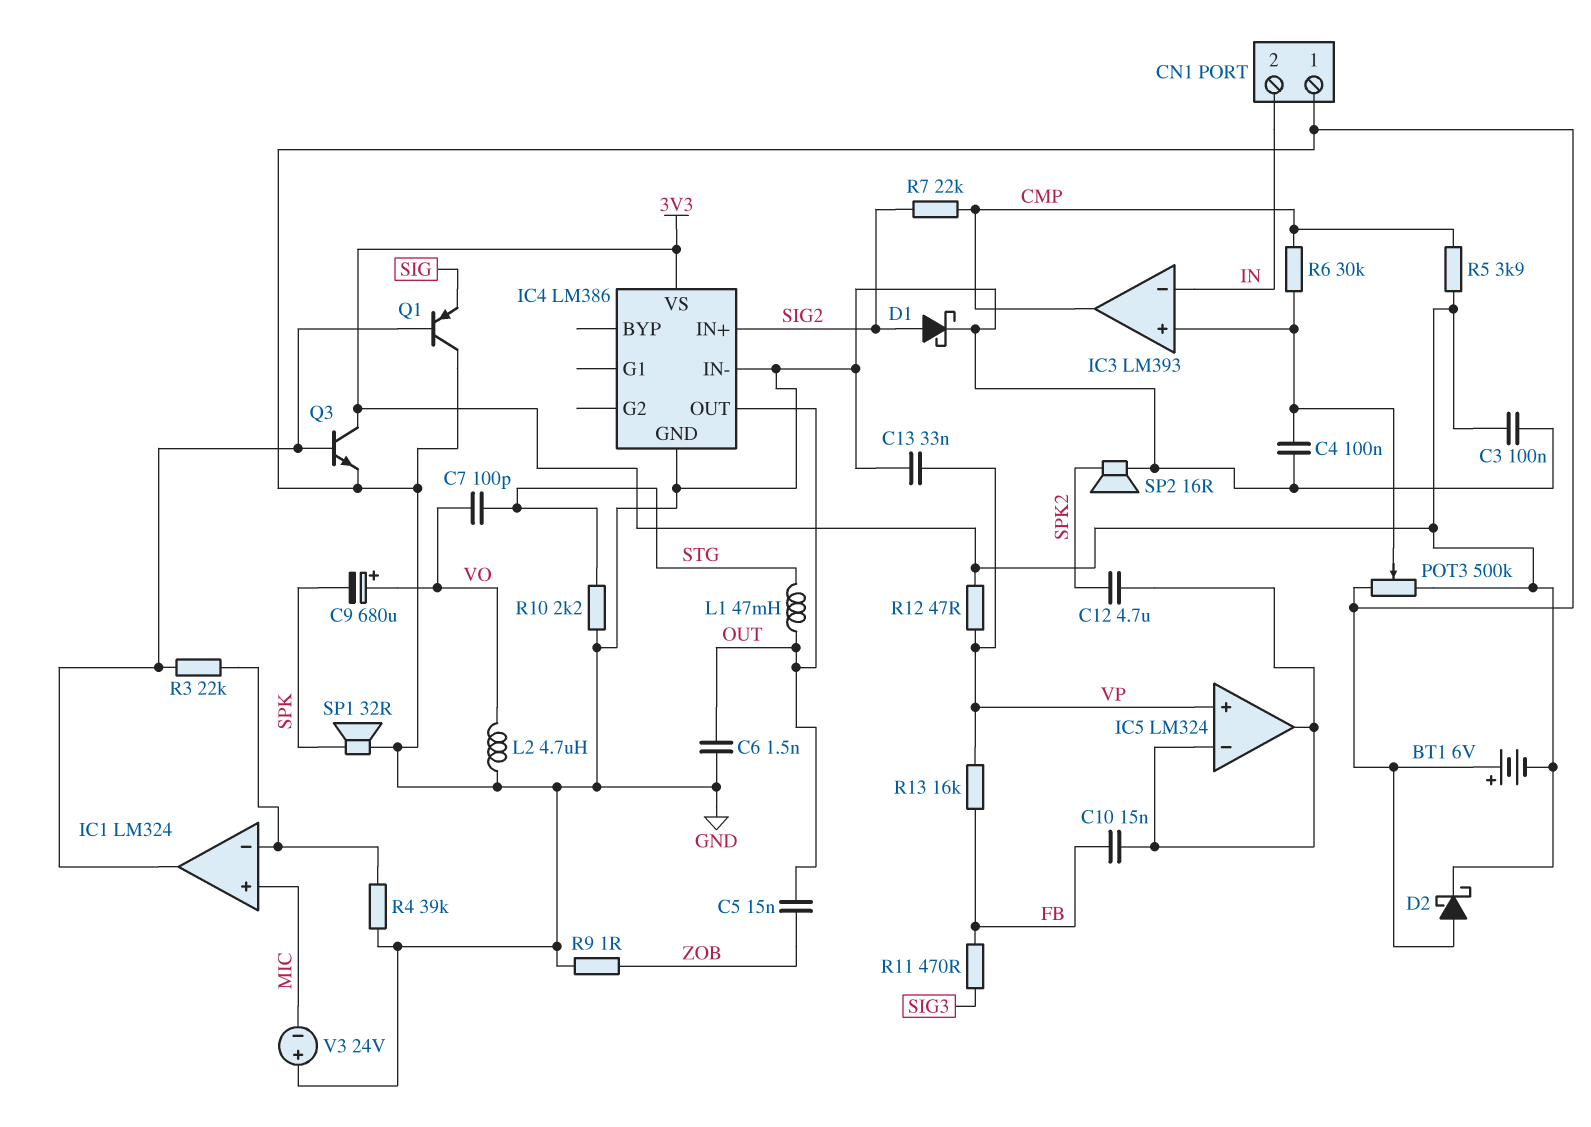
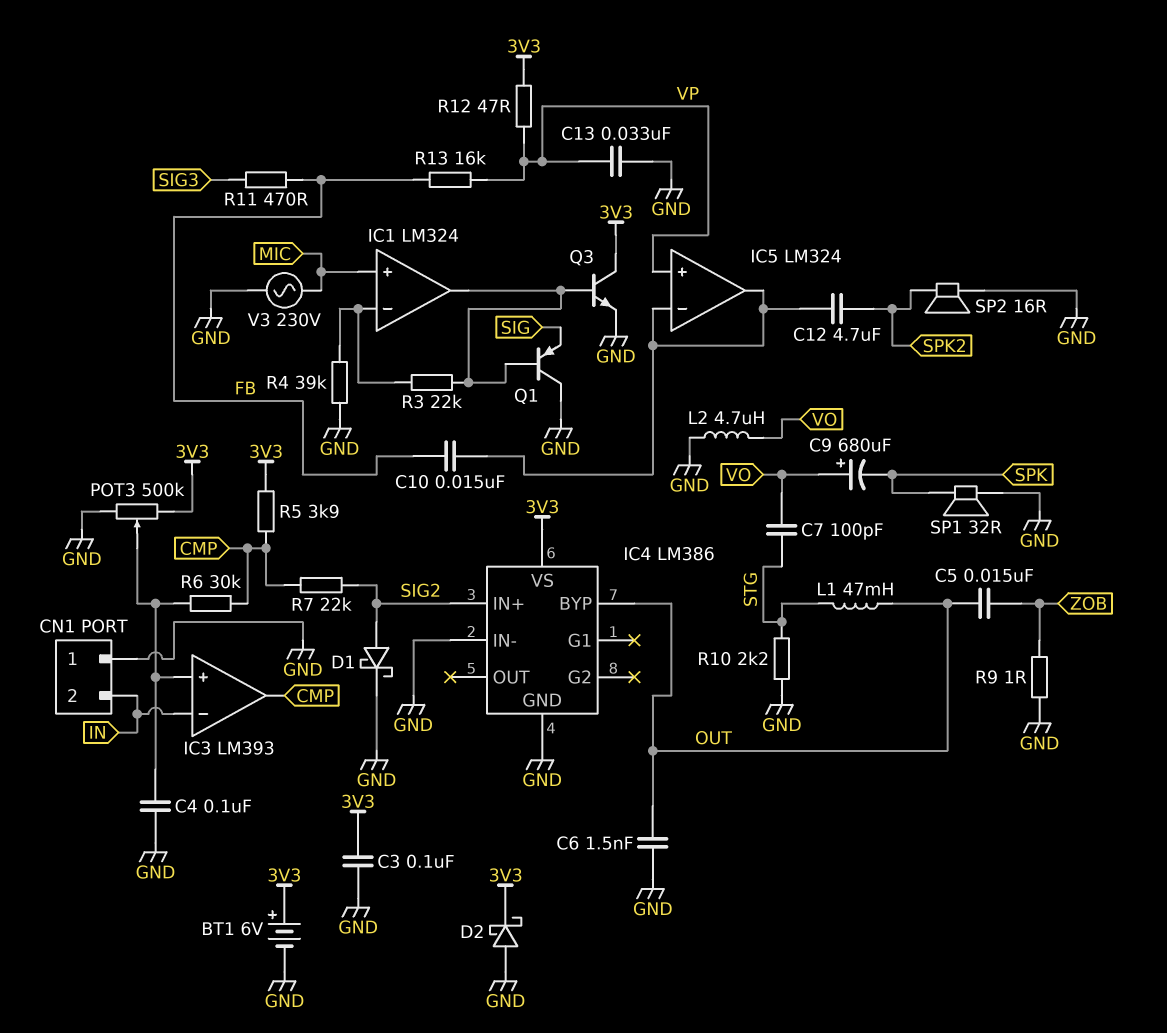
BT1: 6V (plus GND, minus 3V3) -> 6V (plus 3V3, minus GND)
IC4 pin BYP: none -> OUT
IC4 pin OUT: OUT -> none
V3: 24V (plus GND, minus MIC) -> AC 230V (GND, MIC)

